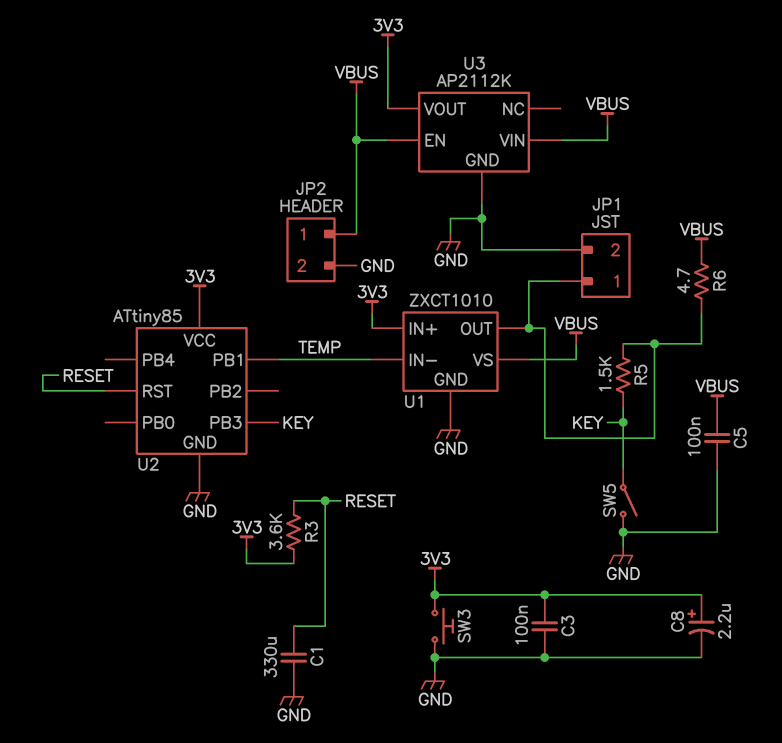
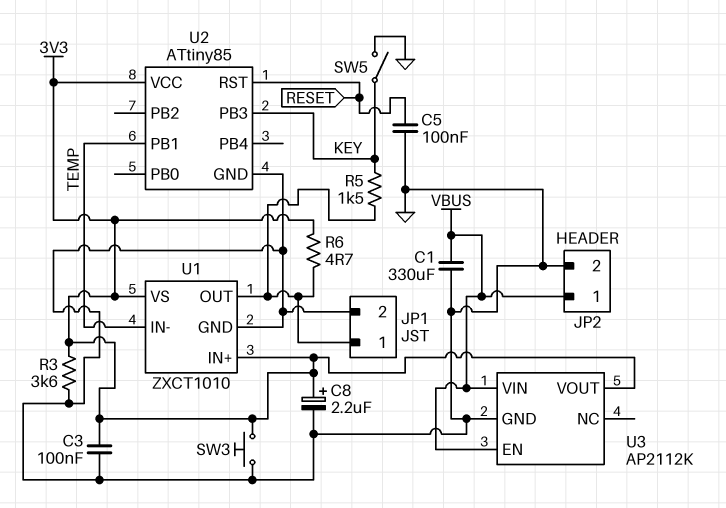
C1: 330uF (GND, RESET) -> 330uF (GND, VBUS)
C5: 100nF (GND, VBUS) -> 100nF (GND, RESET)
R3: 3.6k (3V3, RESET) -> 3.6k (3V3, GND)
R6: 4.7 (JP1/1, VBUS) -> 4.7 (3V3, JP1/1)
U1 pin VS: VBUS -> 3V3

